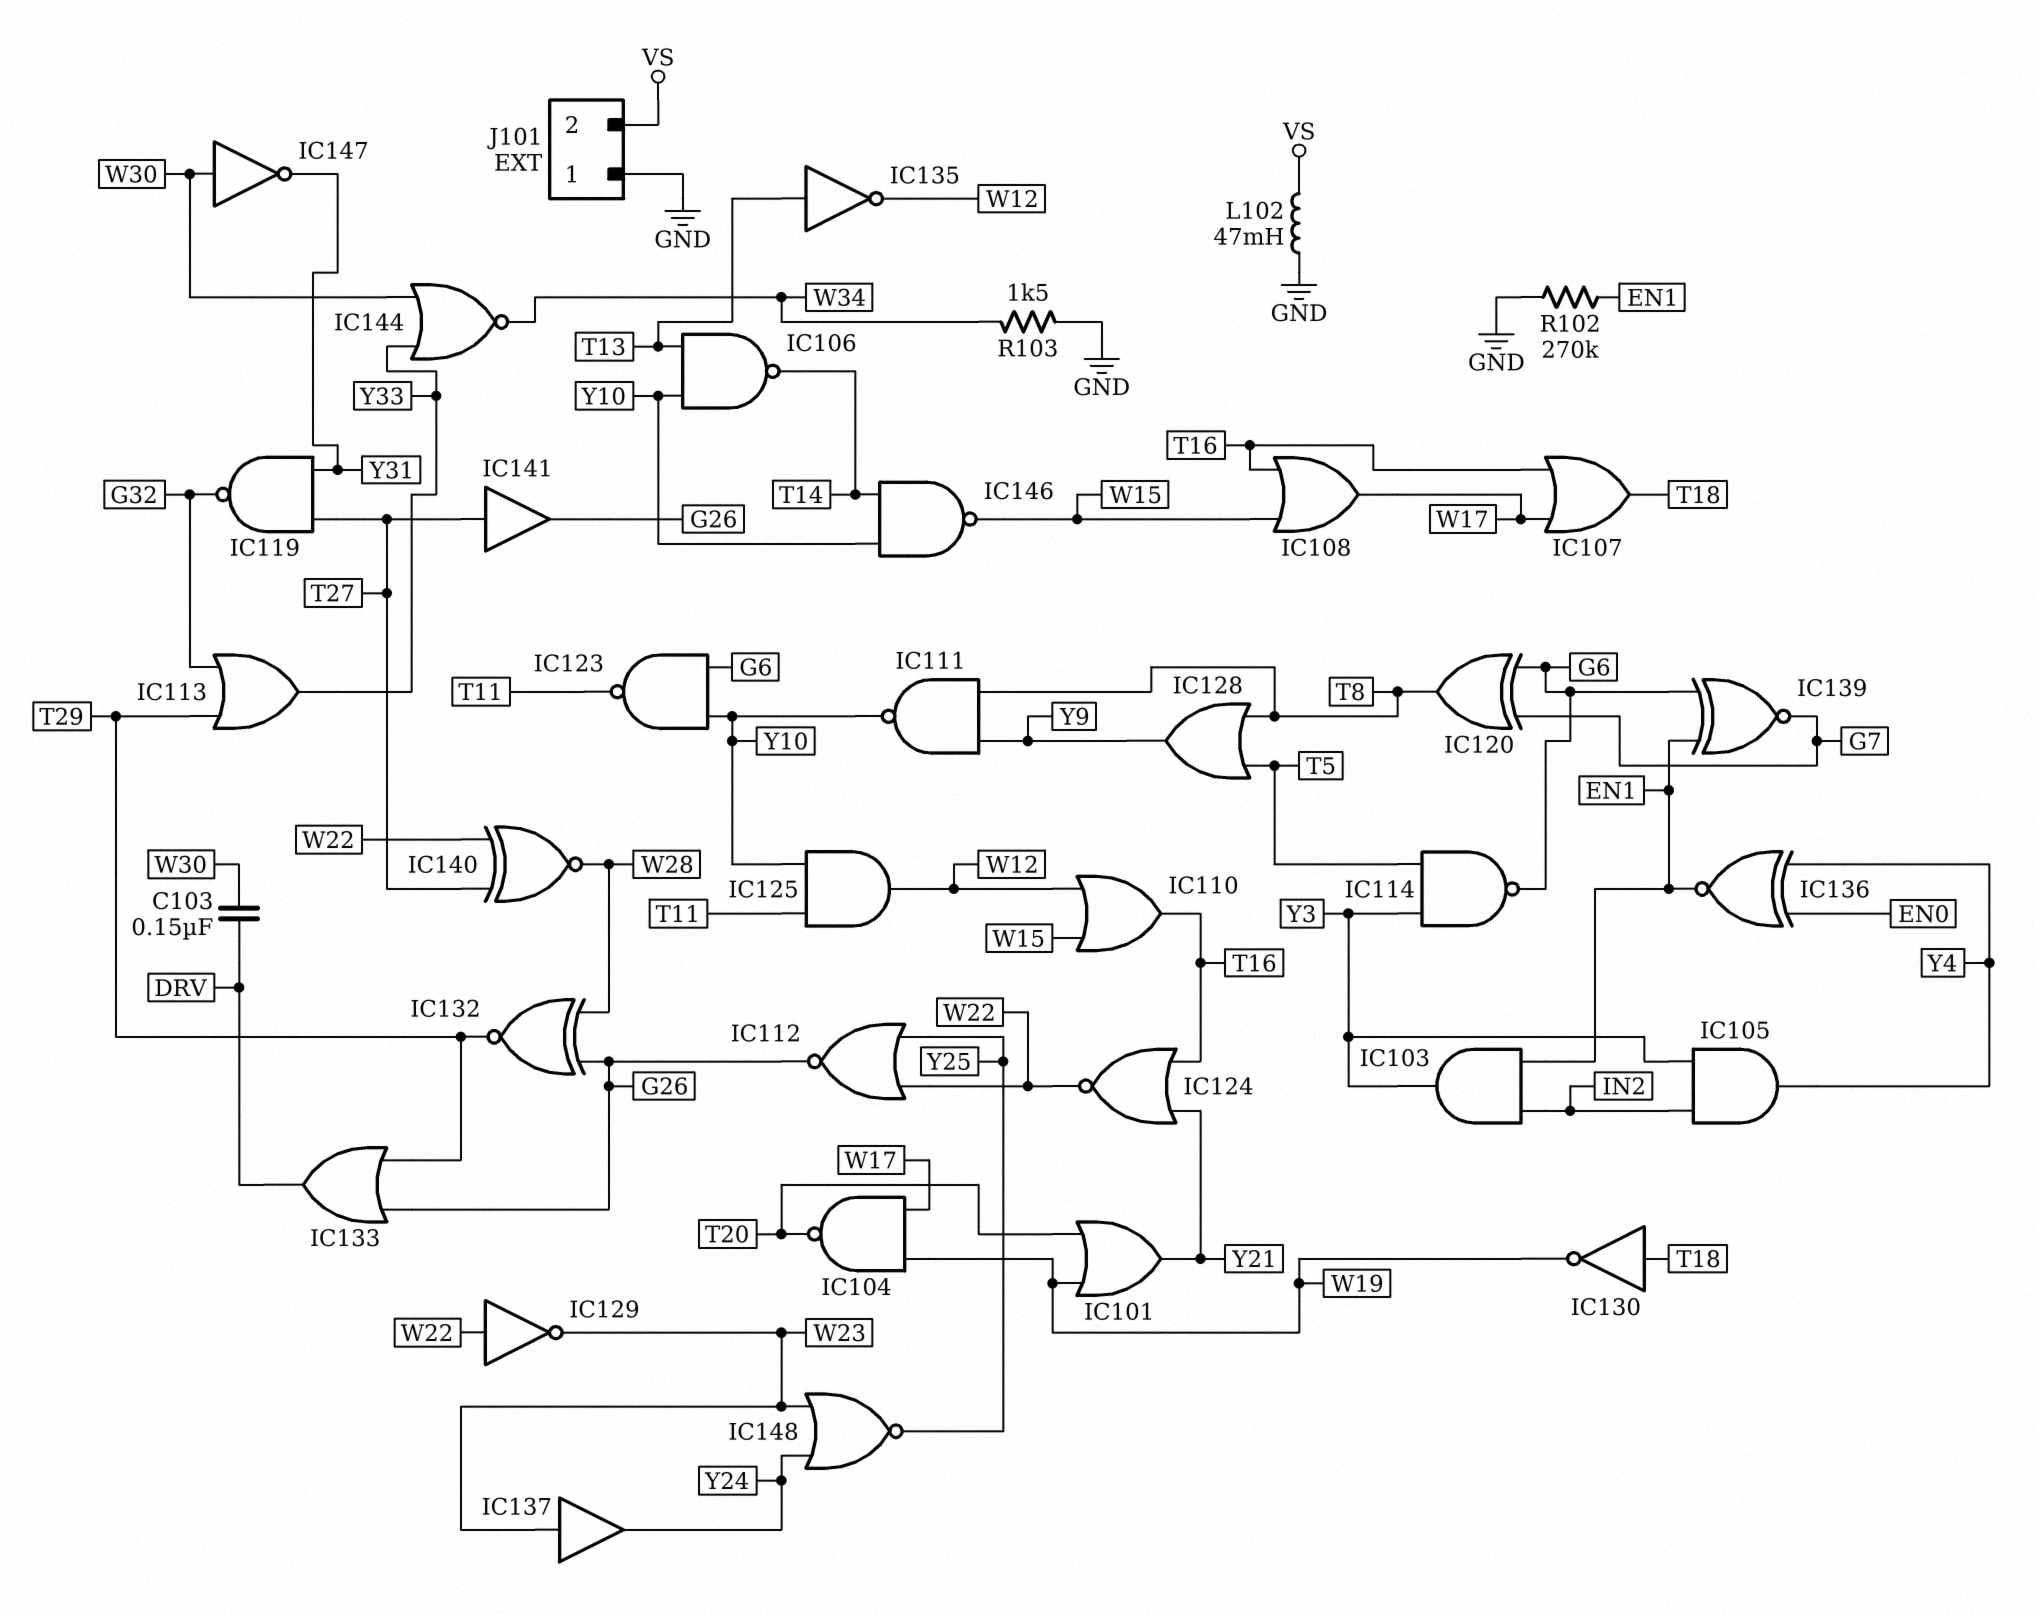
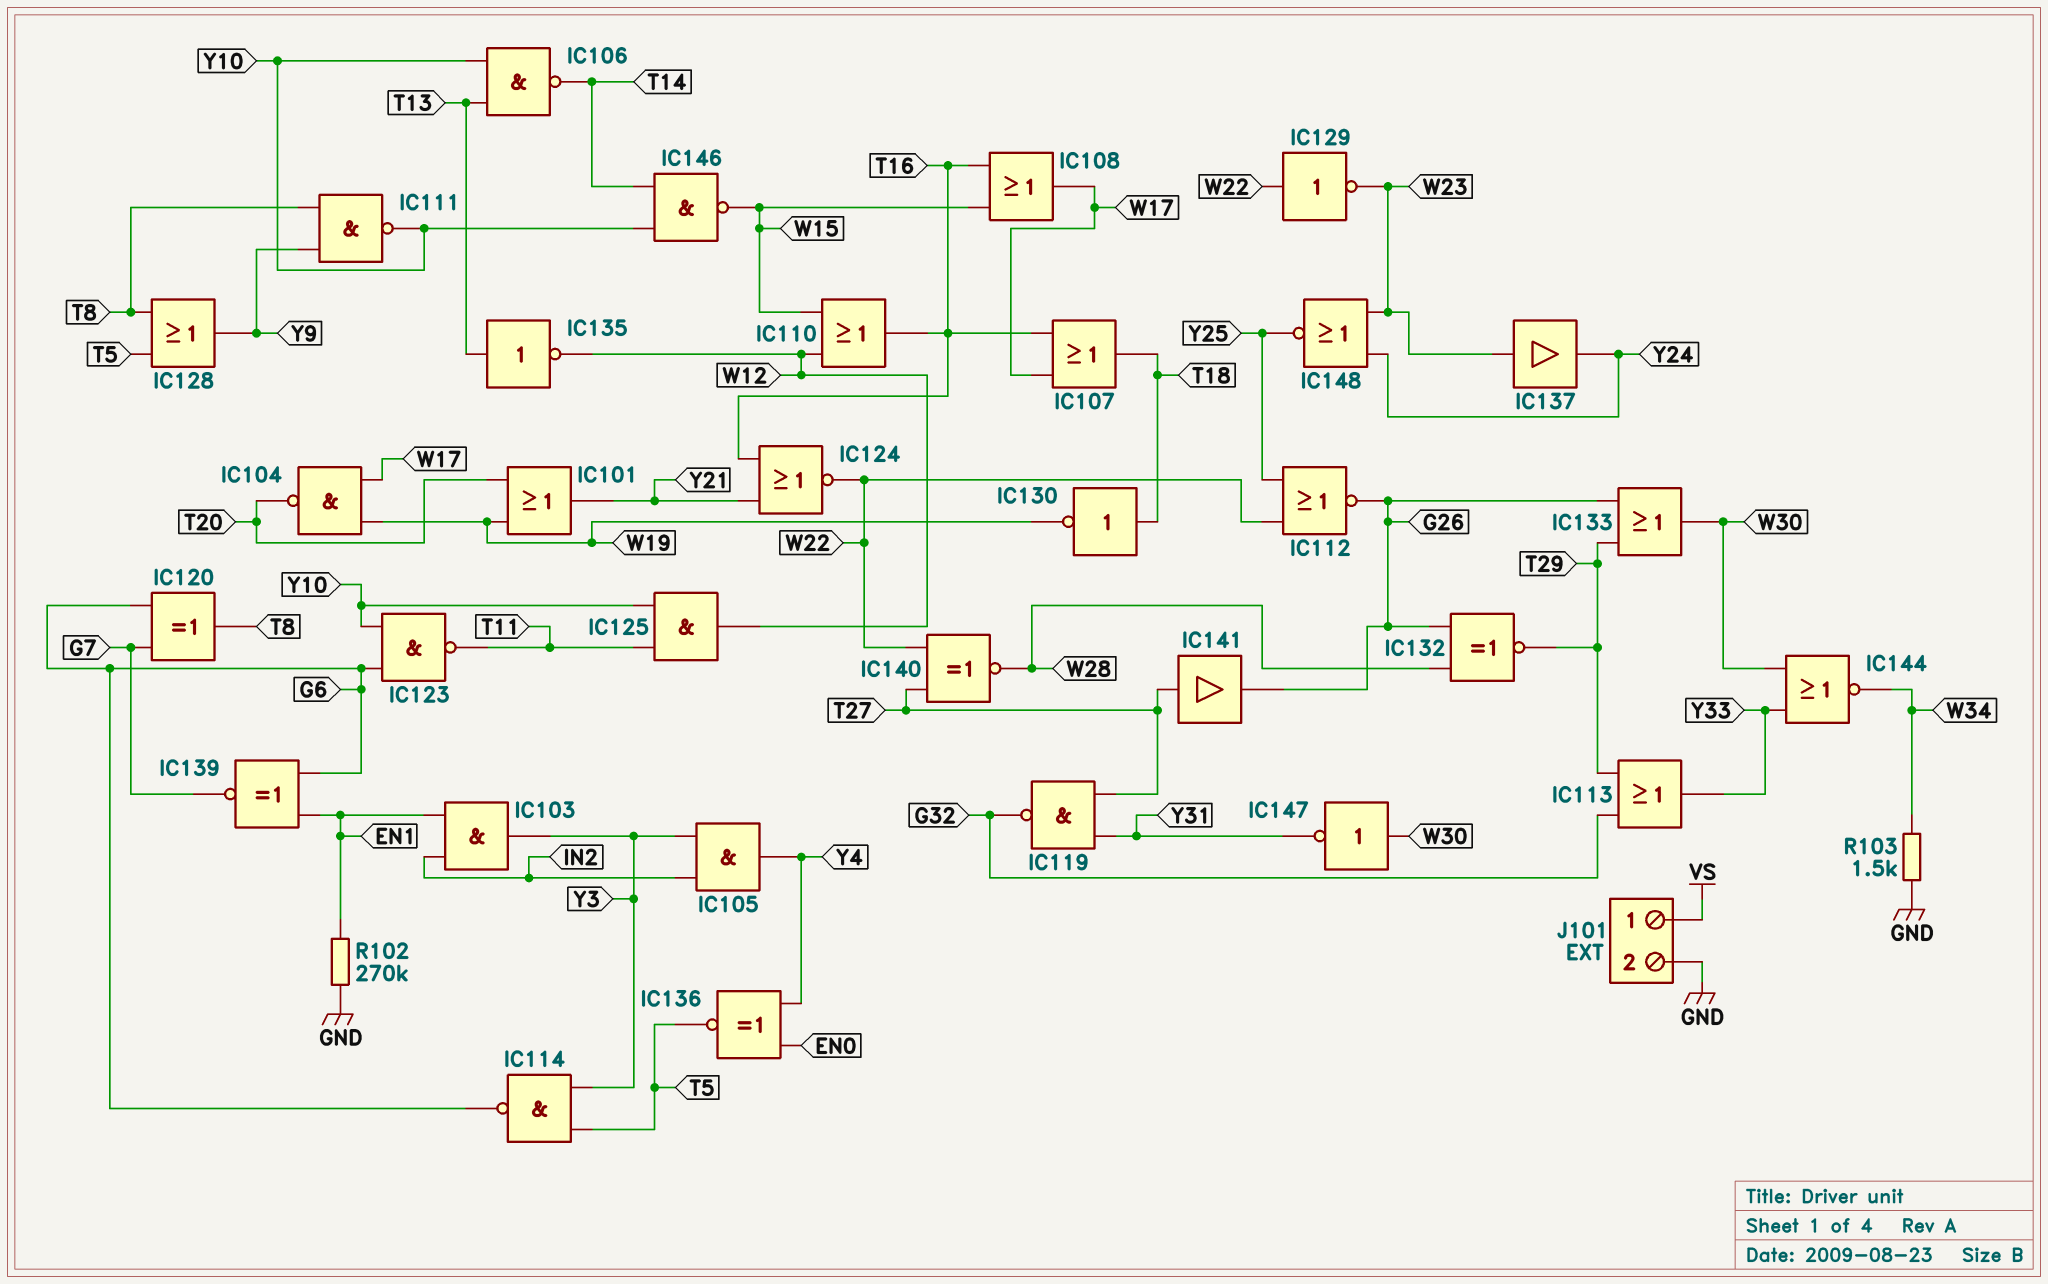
C103: 150nF (DRV, W30) -> none
IC133: OR (in G26, in T29, out DRV) -> OR (in G26, in T29, out W30)
IC136: XNOR (in EN0, in Y4, out EN1) -> XNOR (in EN0, in Y4, out T5)
J101 pin 1: GND -> VS
J101 pin 2: VS -> GND
L102: 47mH (GND, VS) -> none

